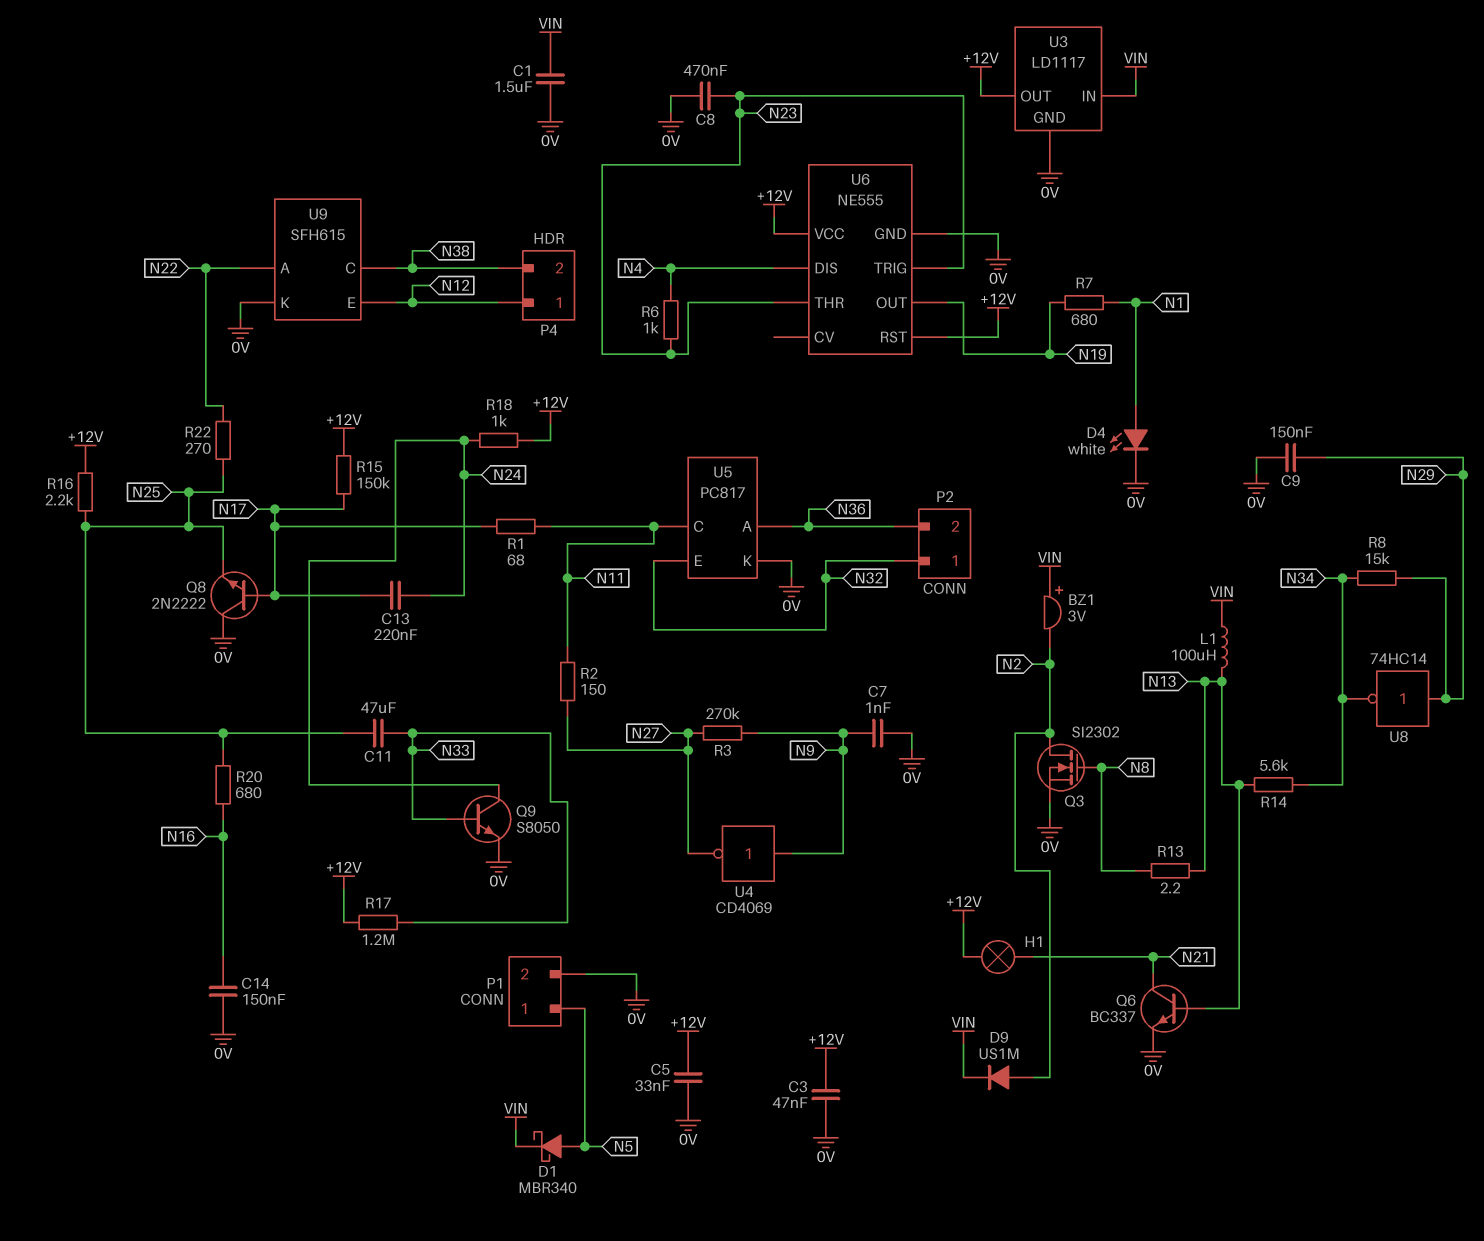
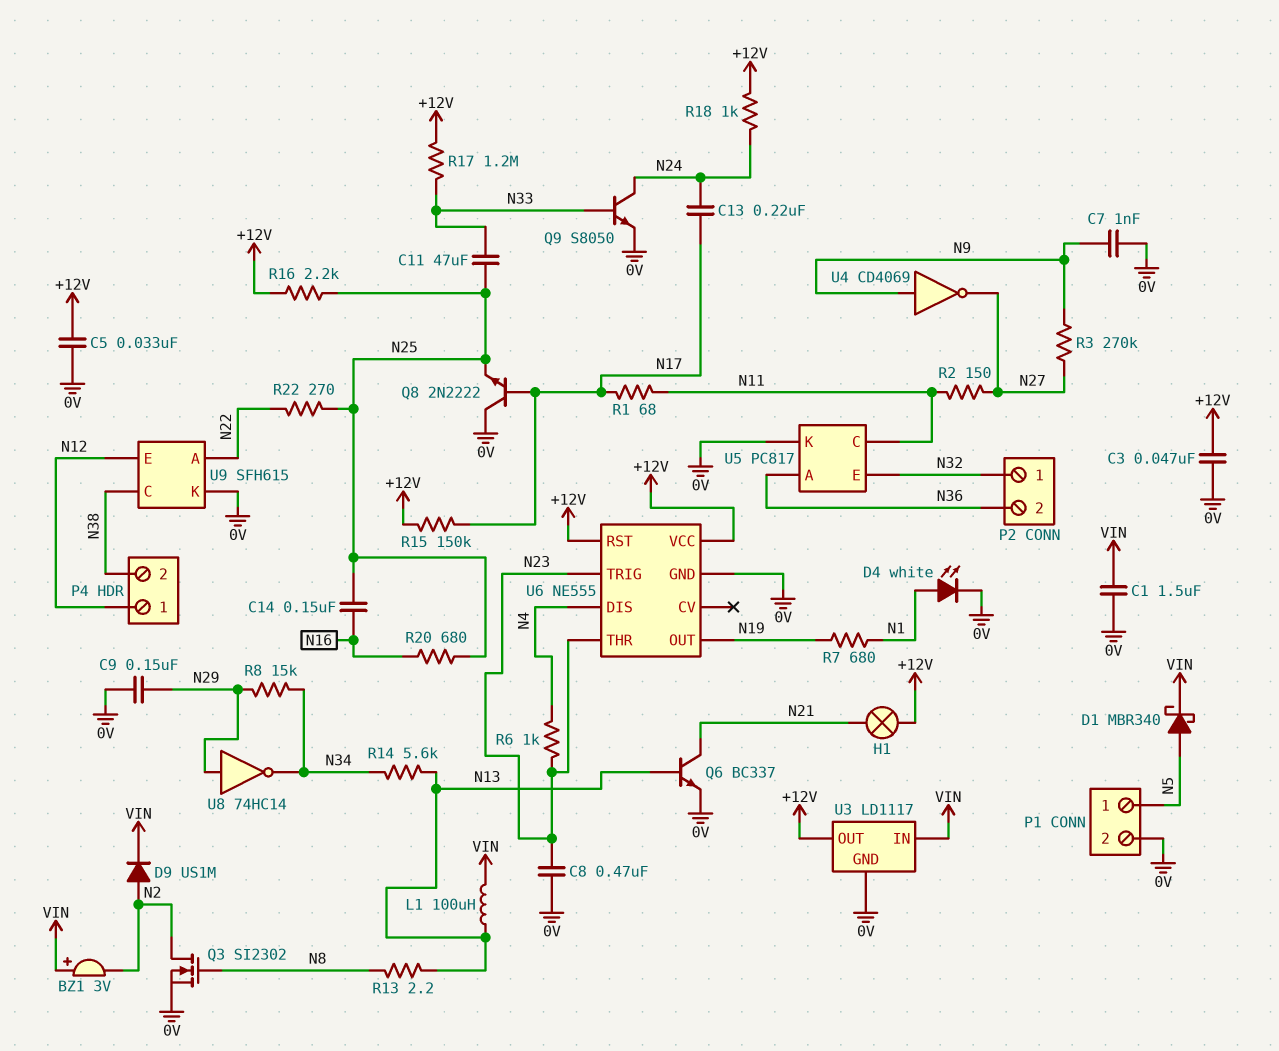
C14: 150nF (0V, N16) -> 150nF (N16, N25)

